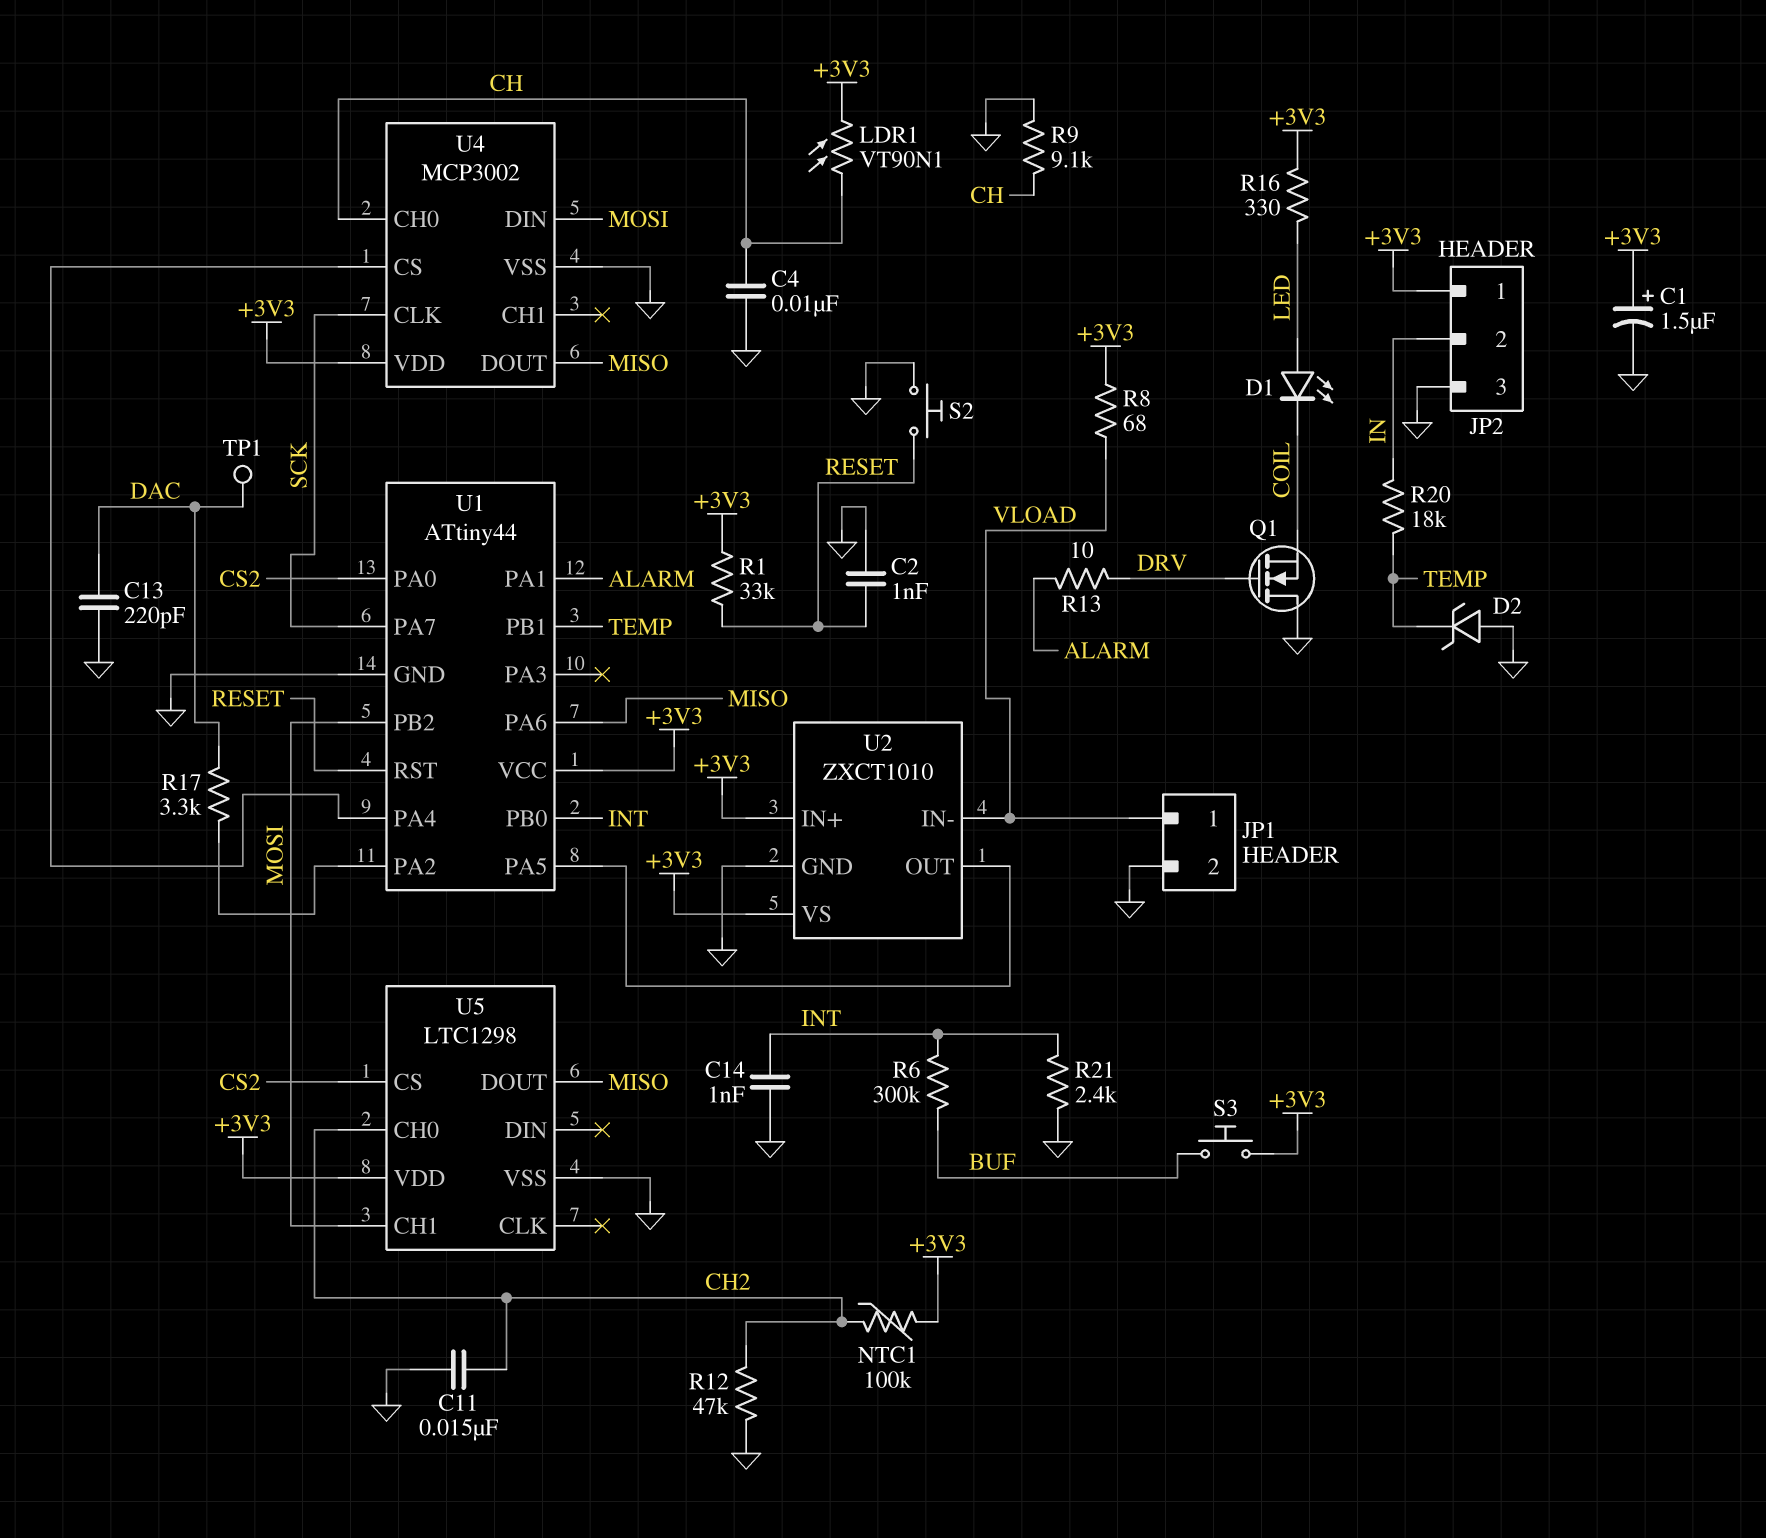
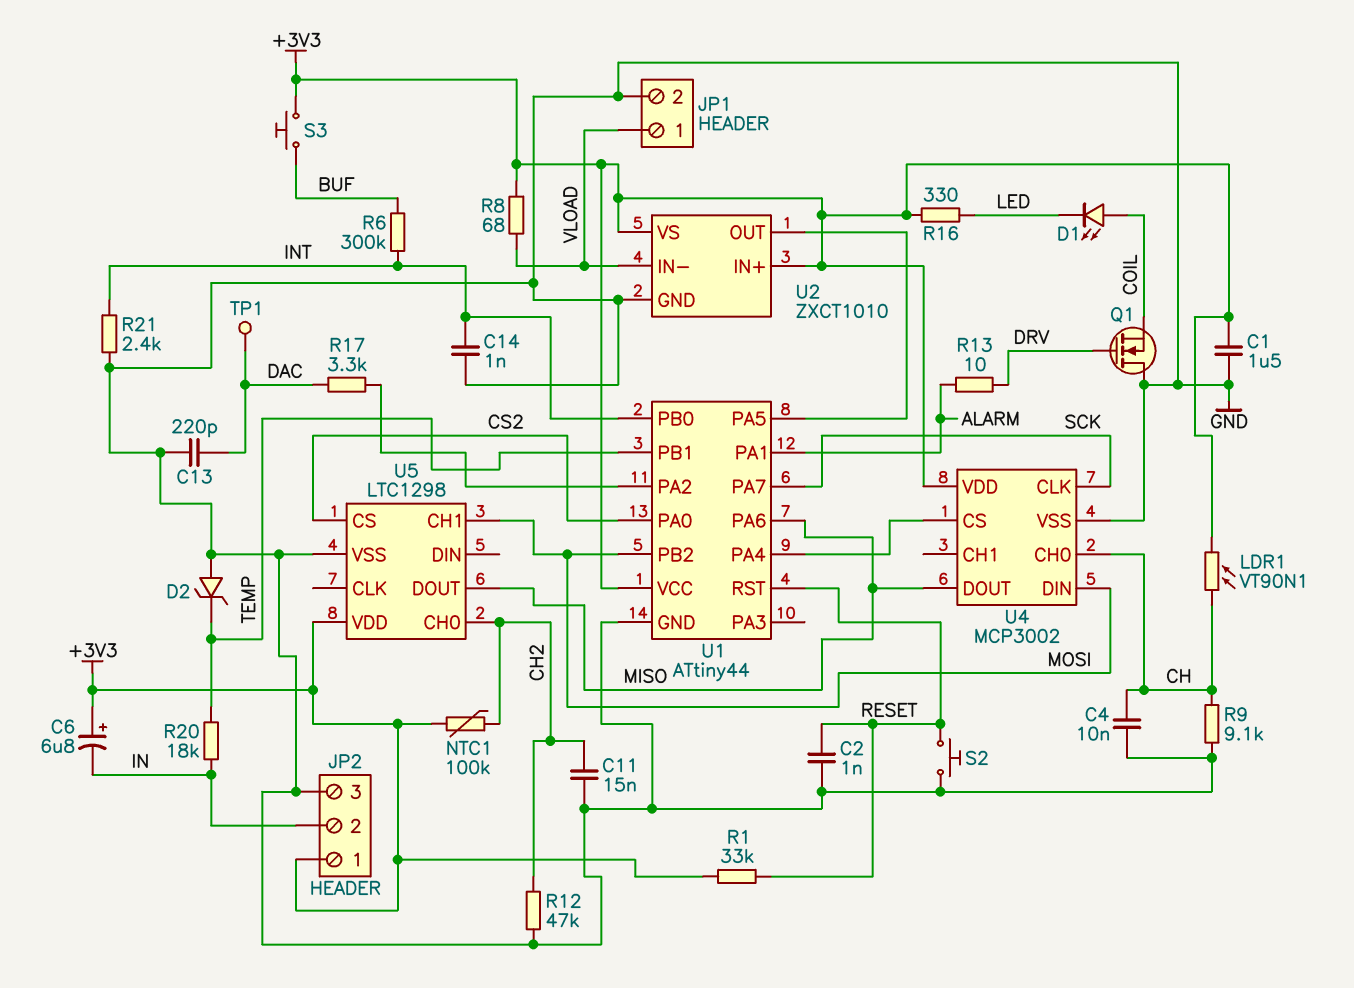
C1: 1.5uF (plus +3V3, minus GND) -> 1.5uF (+3V3, GND)
C6: none -> 6.8uF (plus +3V3, minus IN)
D1: LED (A LED, K COIL) -> LED (A COIL, K LED)

